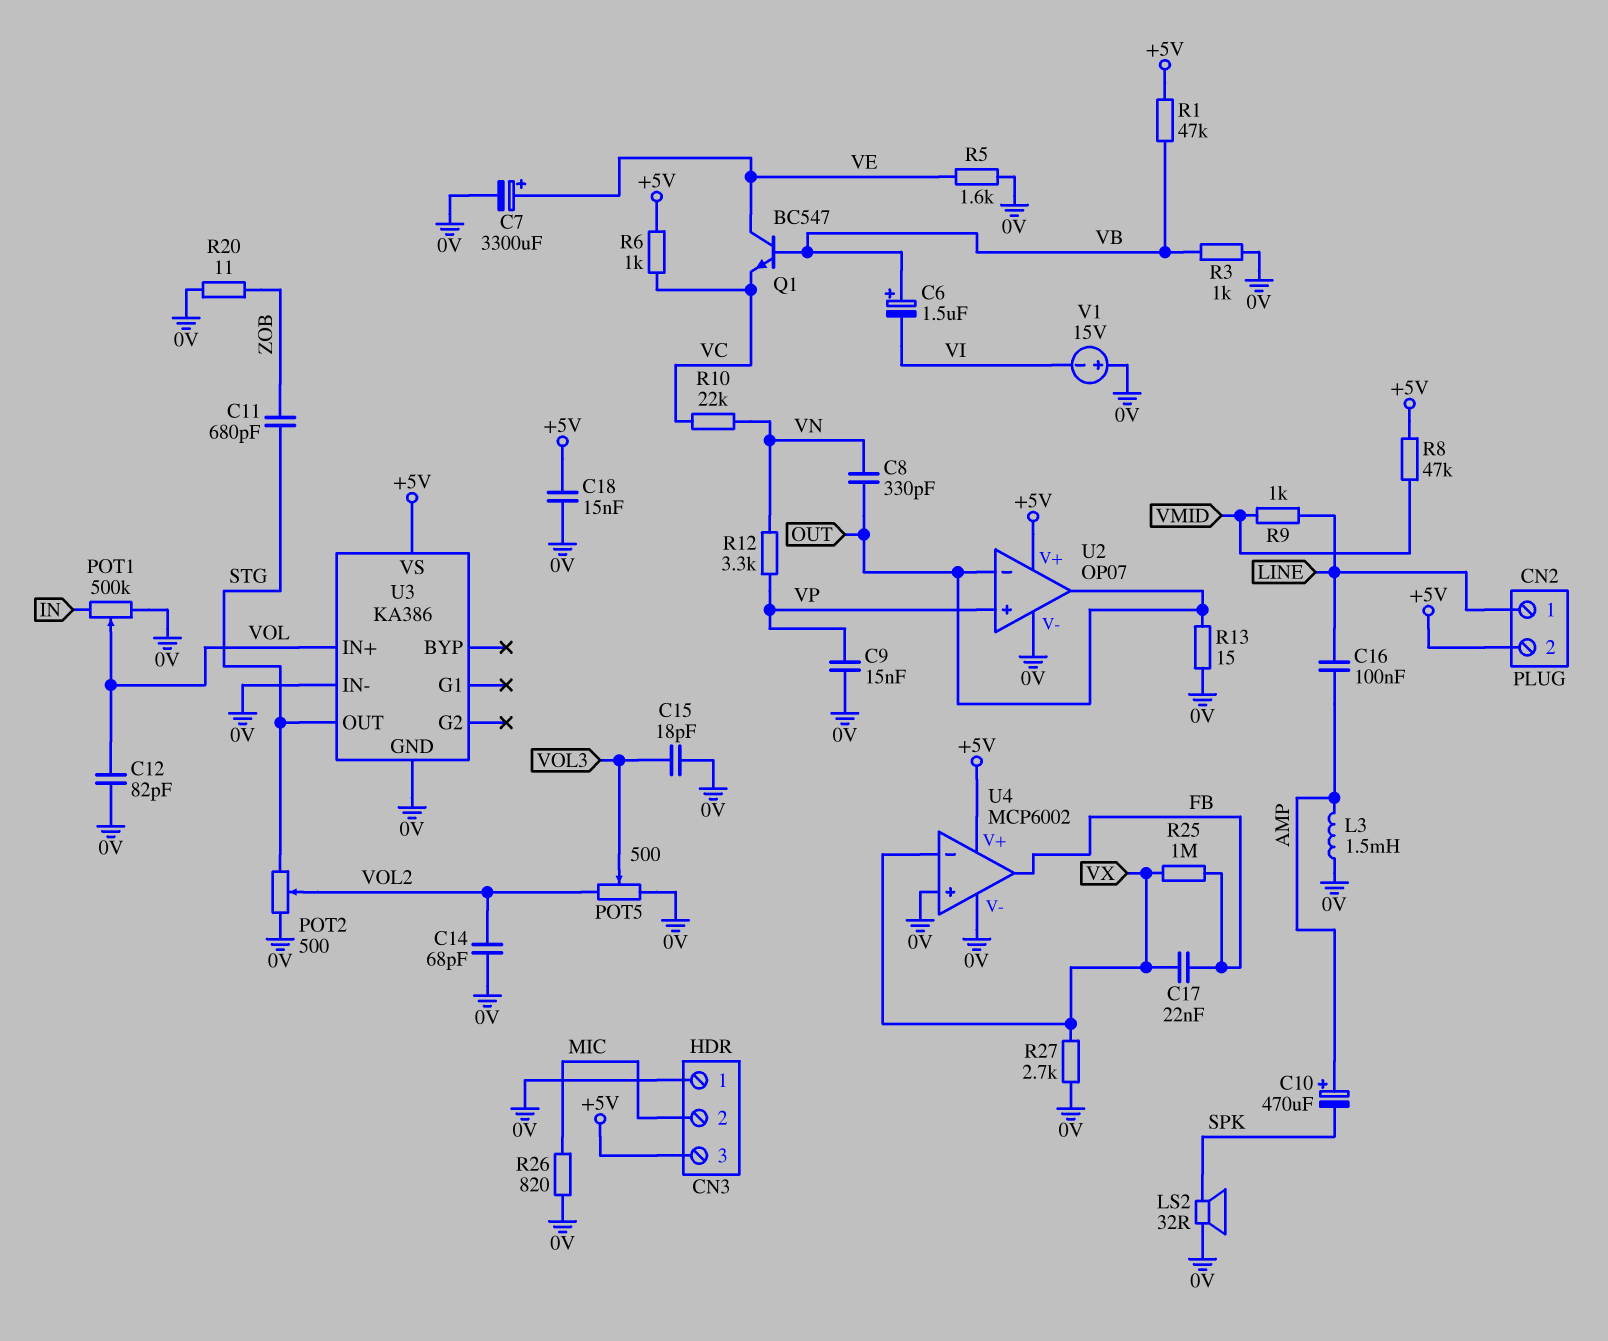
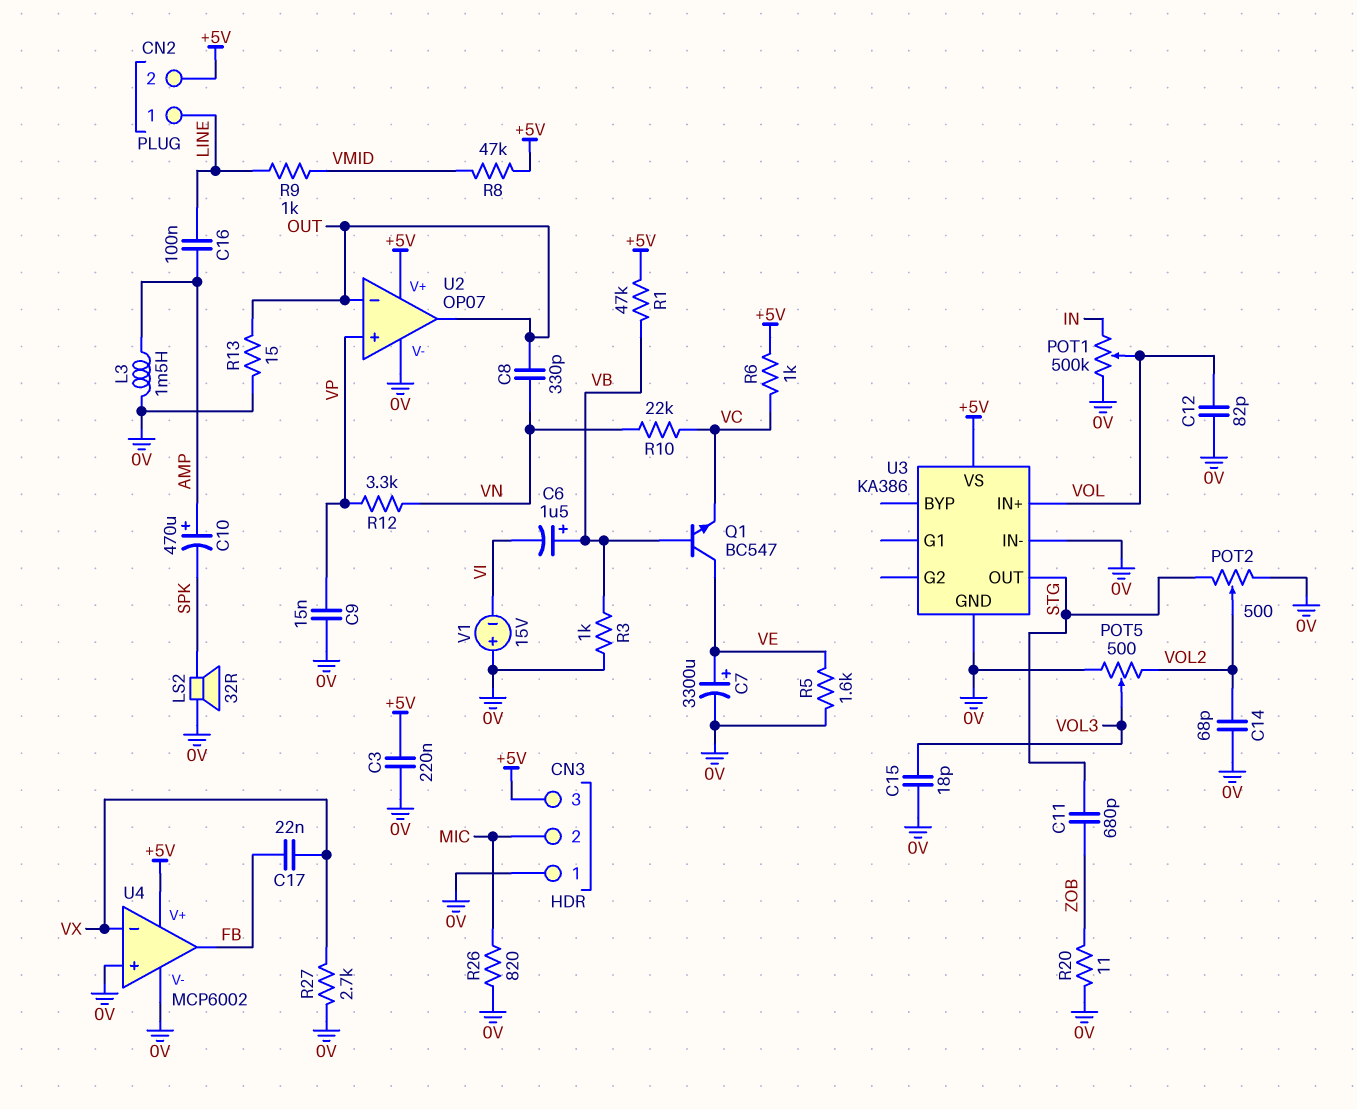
C3: none -> 220nF (+5V, 0V)
C18: 15nF (+5V, 0V) -> none
R25: 1M (FB, VX) -> none

